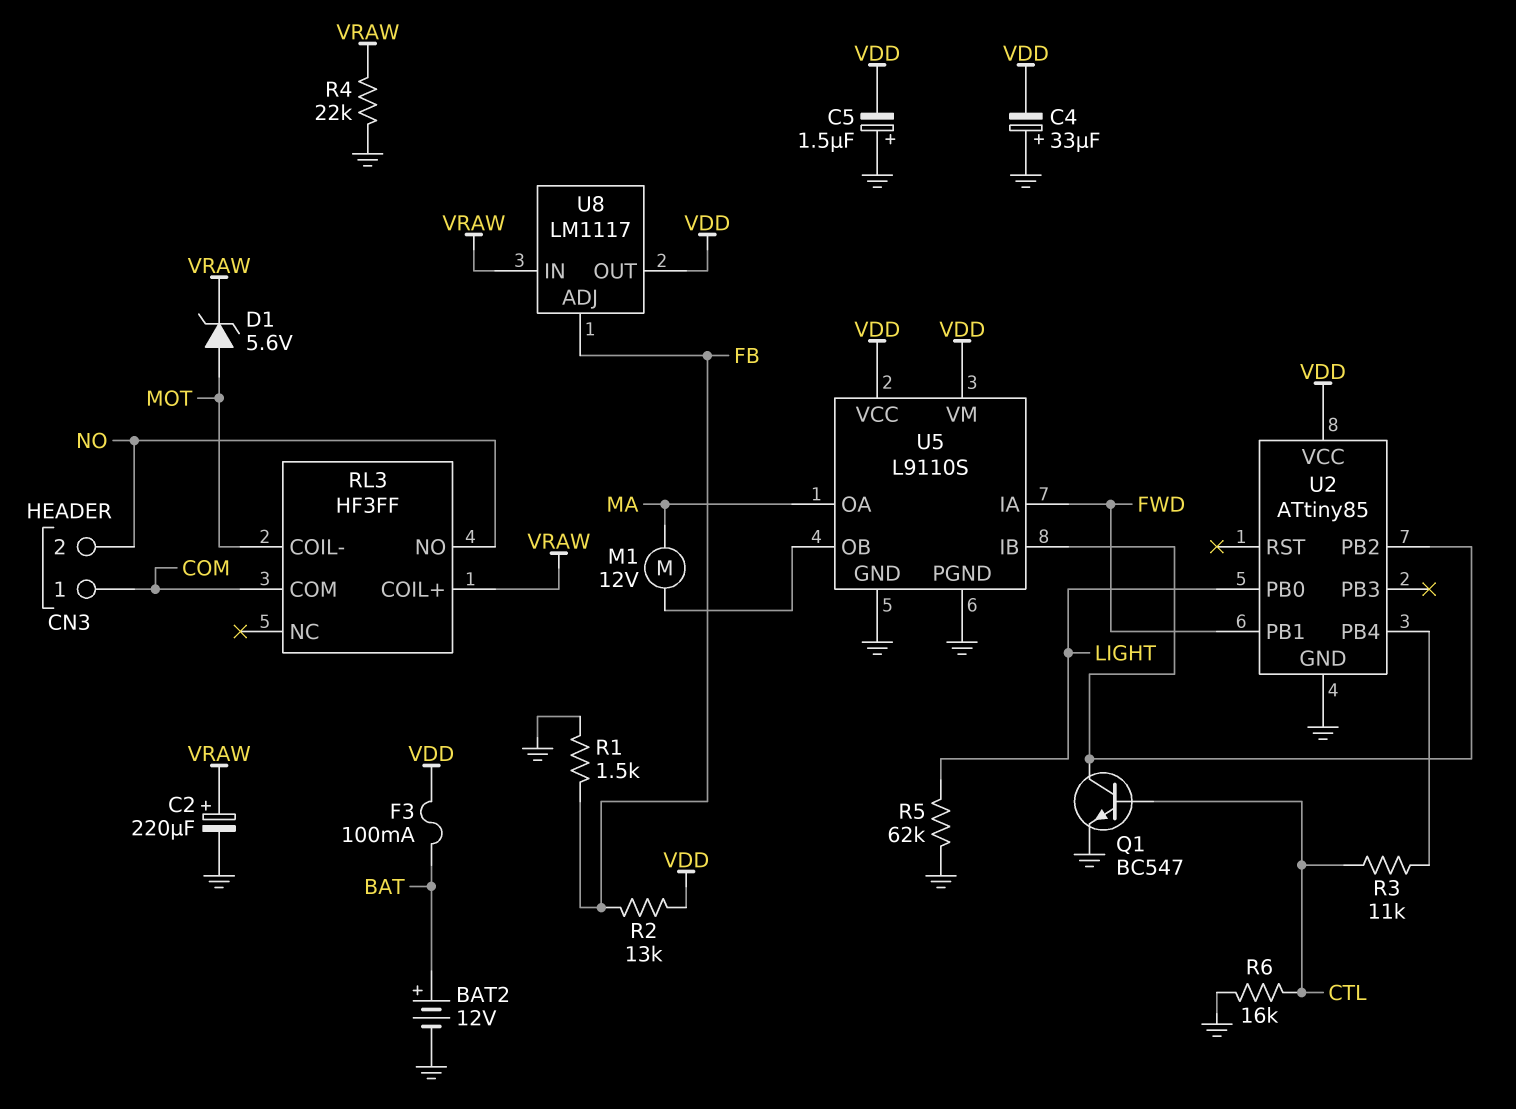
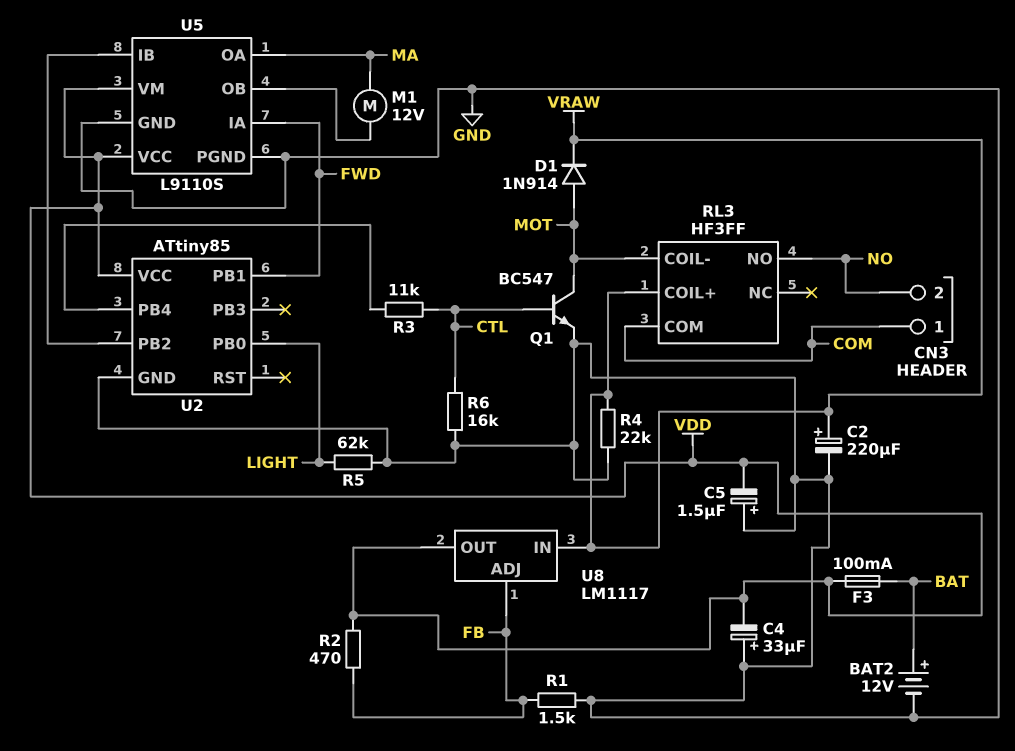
D1: zener 5.6V (A MOT, K VRAW) -> diode 1N914 (A MOT, K VRAW)
Q1: NPN BC547 (B CTL, C U2/PB2, E GND) -> NPN BC547 (B CTL, C MOT, E GND)
R2: 13k (FB, VDD) -> 470 (FB, VDD)

